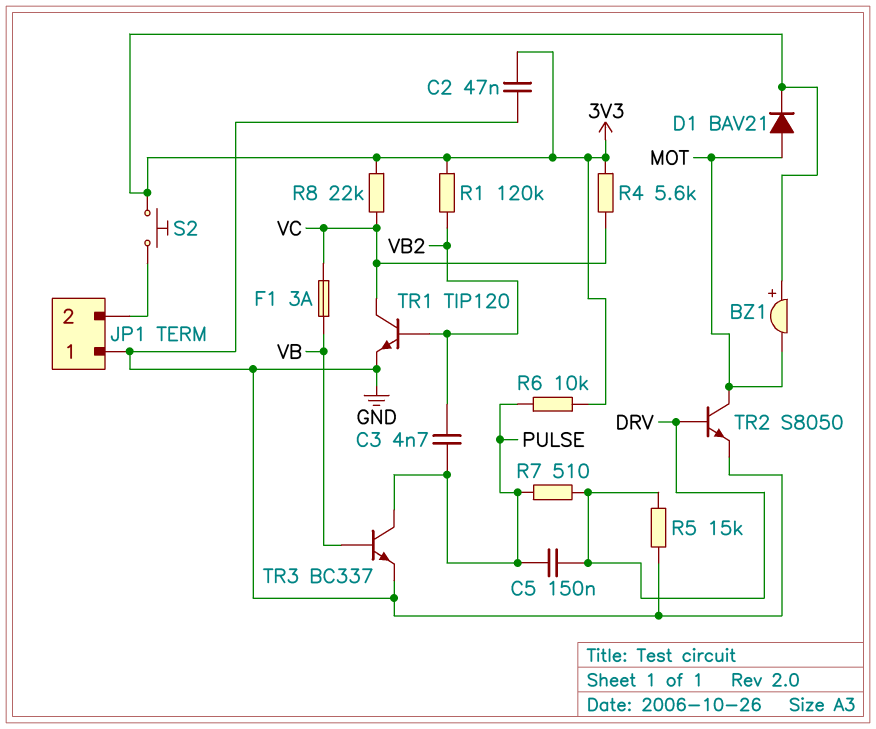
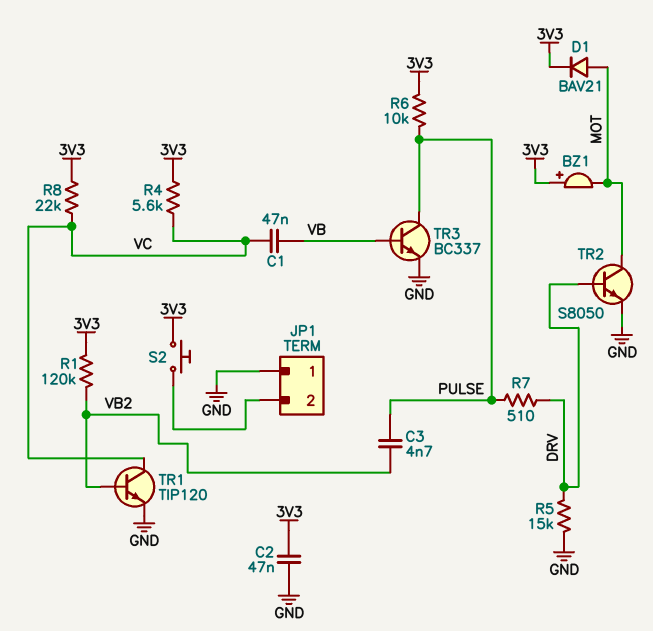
C1: none -> 47nF (VB, VC)
C5: 150nF (DRV, PULSE) -> none
F1: 3A (VB, VC) -> none

